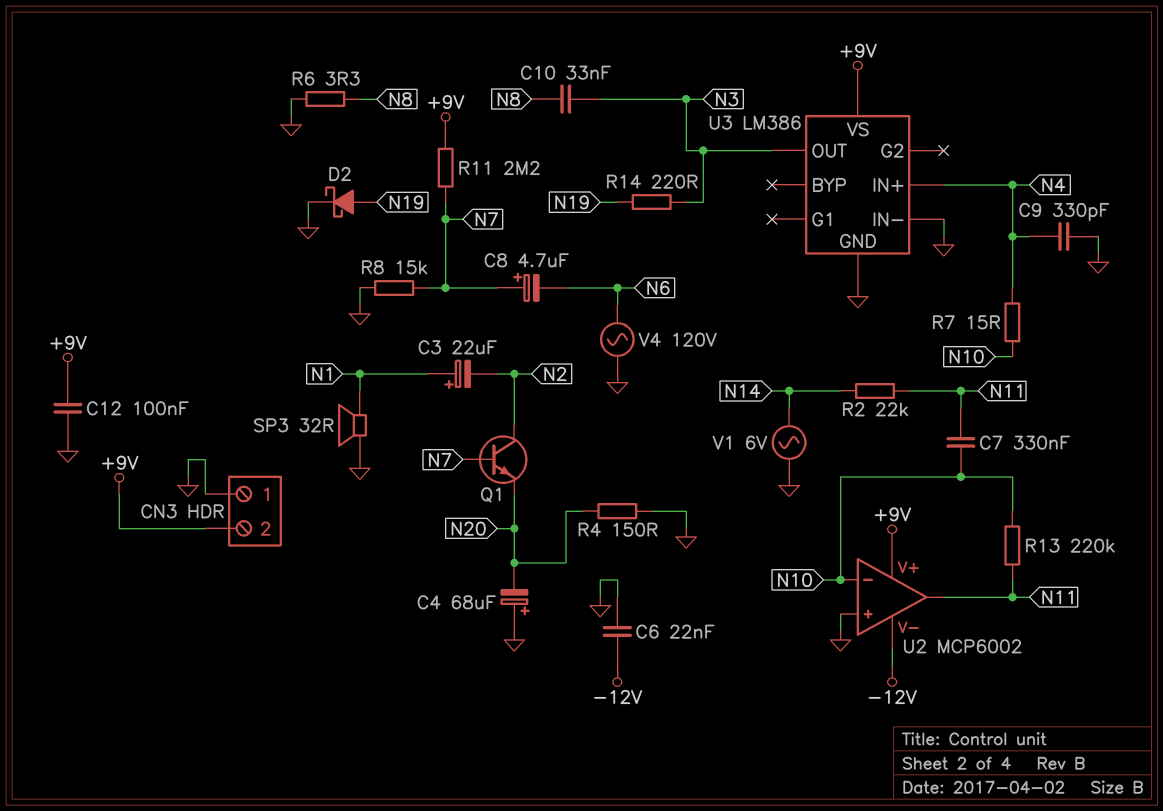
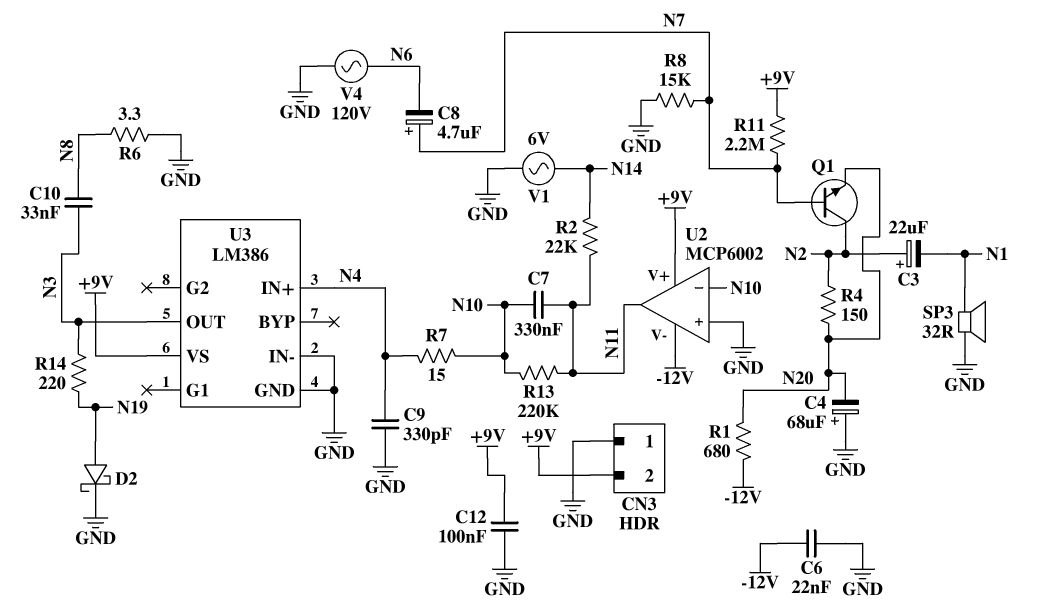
C3: 22uF (plus N1, minus N2) -> 22uF (plus N2, minus N1)
R1: none -> 680 (-12V, N20)
R4: 150 (GND, N20) -> 150 (N2, N20)

